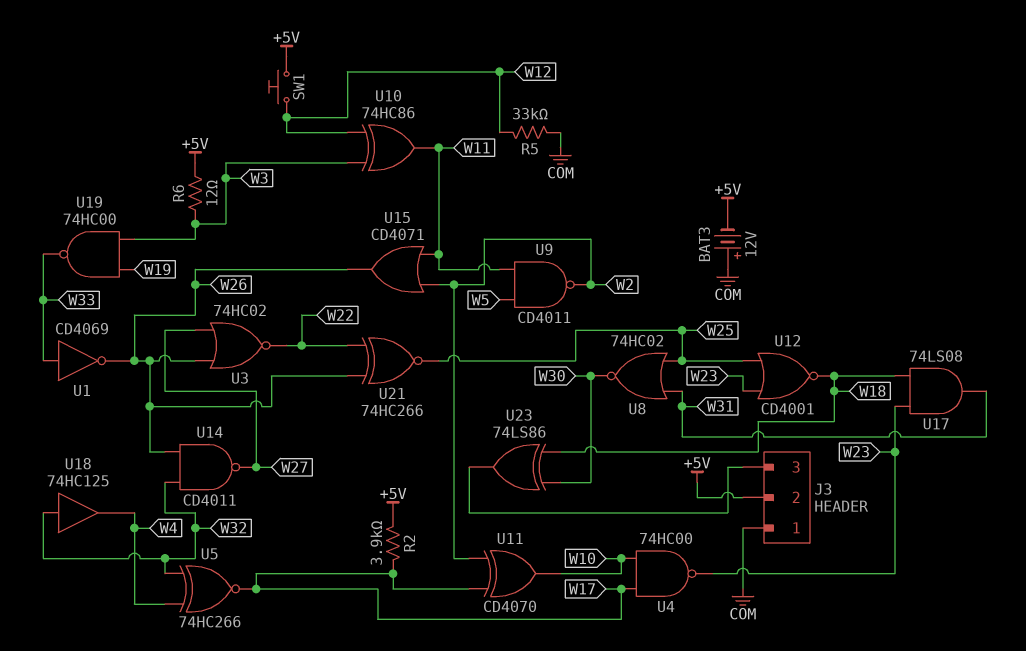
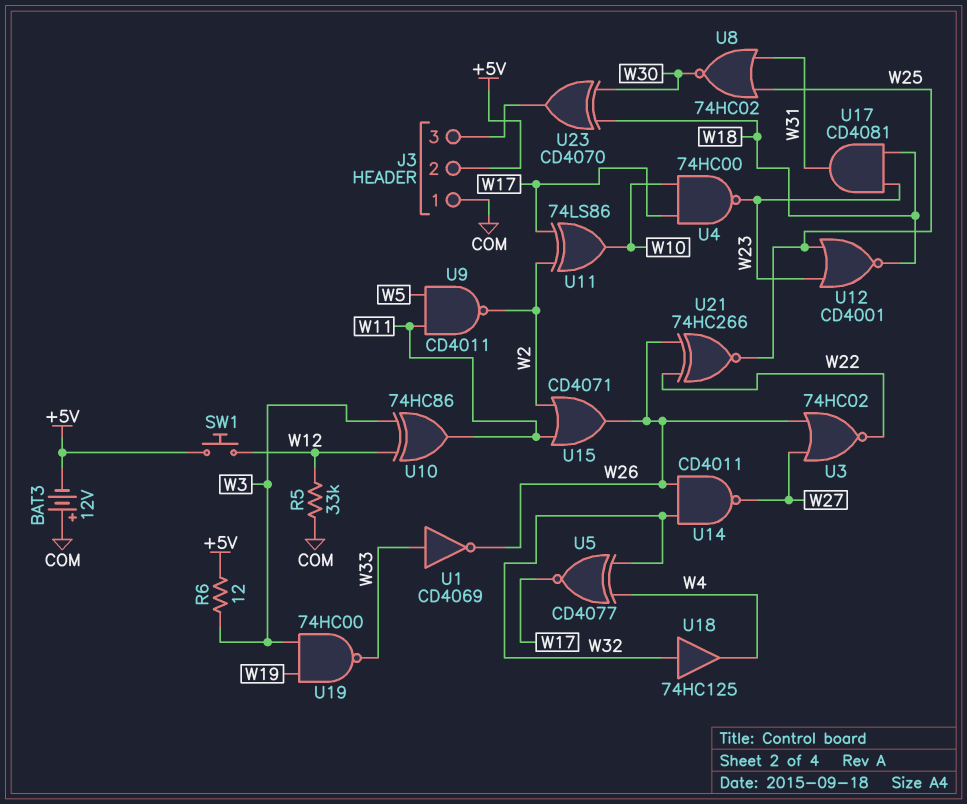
R2: 3.9k (+5V, W17) -> none
U5: XNOR 74HC266 (in W4, in W32, out W17) -> XNOR CD4077 (in W4, in W32, out W17)
U11: XOR CD4070 (in W2, in W17, out W10) -> XOR 74LS86 (in W2, in W17, out W10)
U17: AND 74LS08 (in W18, in W23, out W31) -> AND CD4081 (in W18, in W23, out W31)
U23: XOR 74LS86 (in W18, in W30, out J3/3) -> XOR CD4070 (in W18, in W30, out J3/3)

